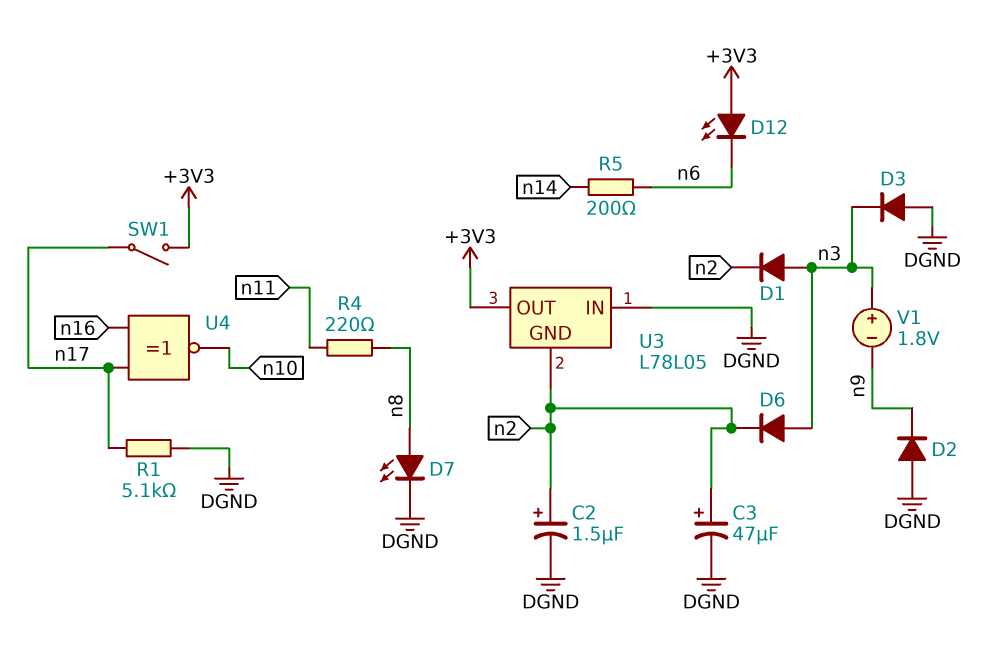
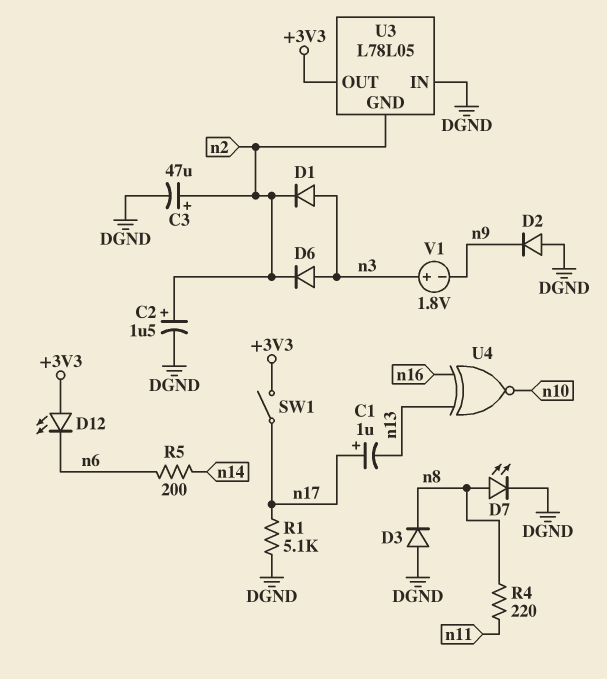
C1: none -> 1uF (plus n17, minus n13)
D3: diode (A DGND, K n3) -> diode (A DGND, K n8)
U4: XNOR (in n16, in n17, out n10) -> XNOR (in n13, in n16, out n10)

